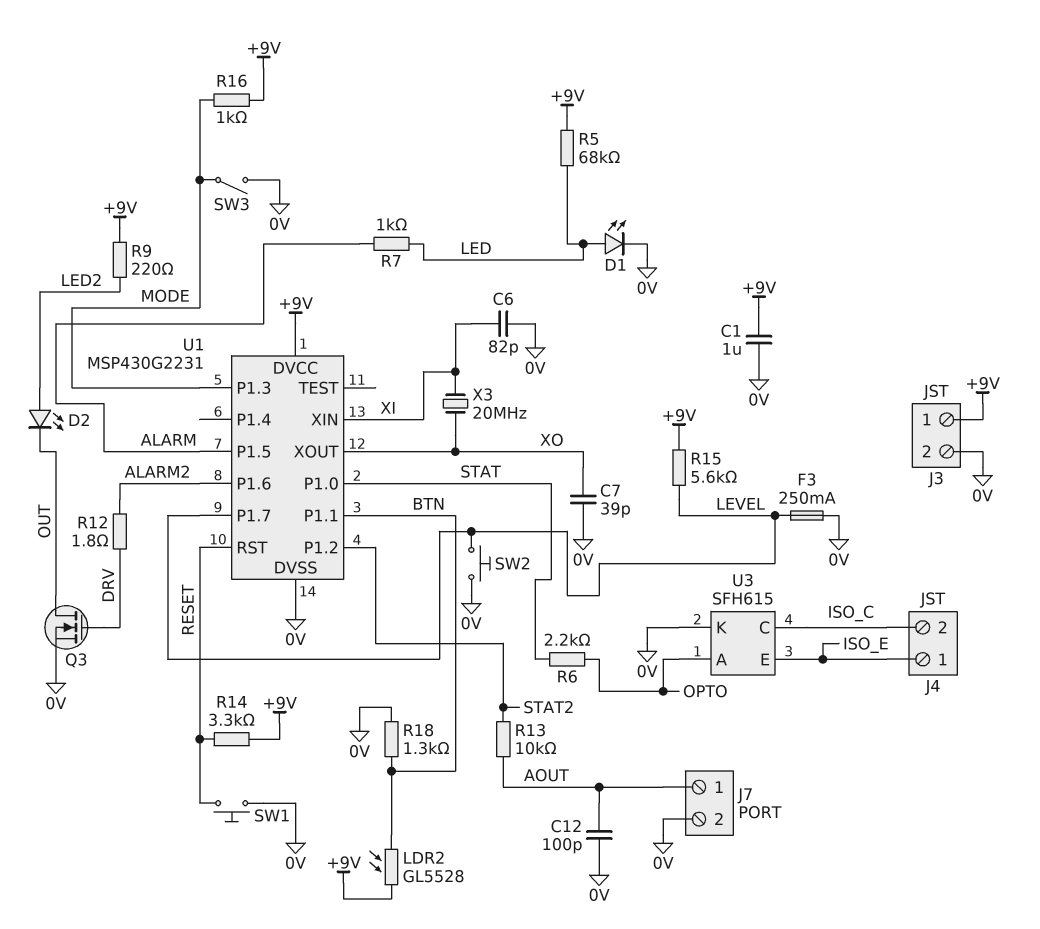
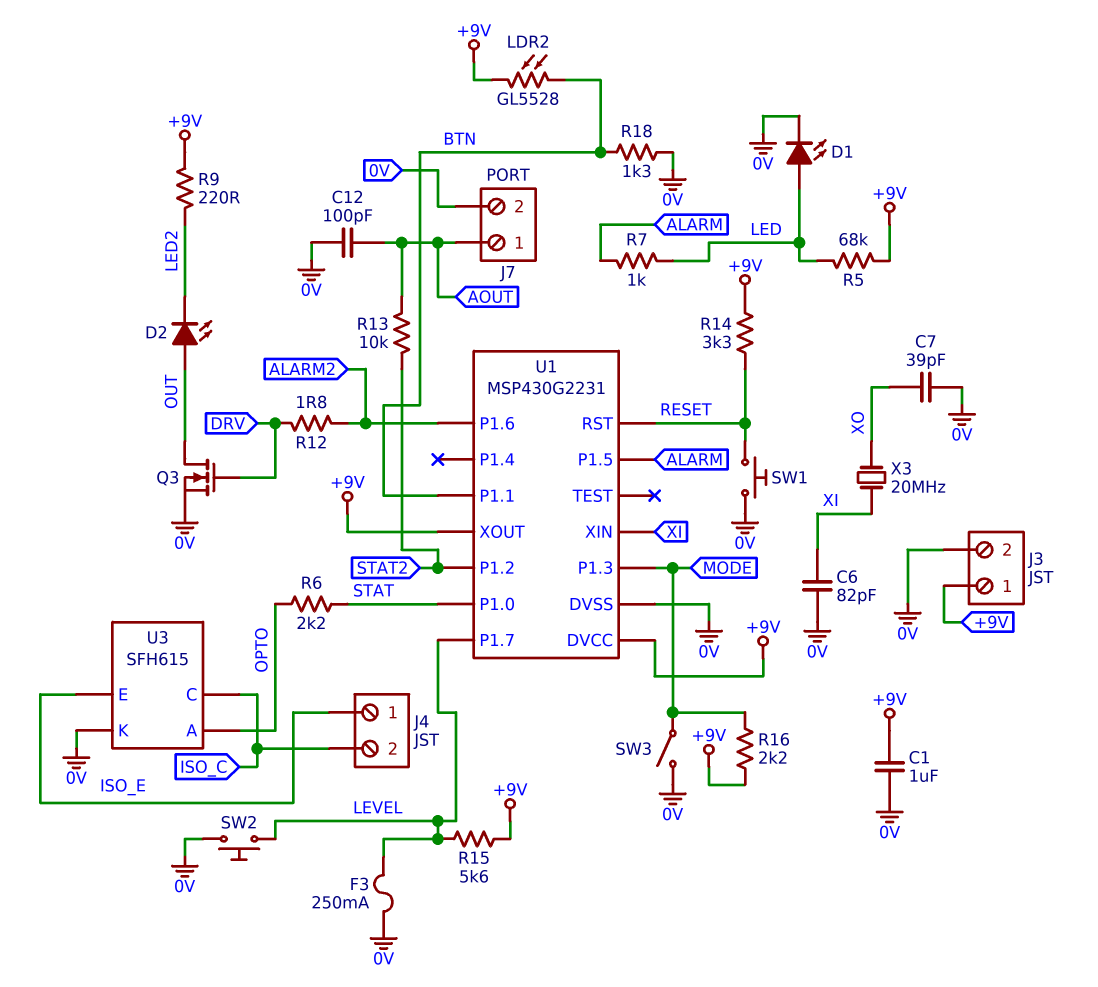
D2: LED (A LED2, K OUT) -> LED (A OUT, K LED2)
R16: 1k (+9V, MODE) -> 2.2k (+9V, MODE)
U1 pin XOUT: XO -> +9V

